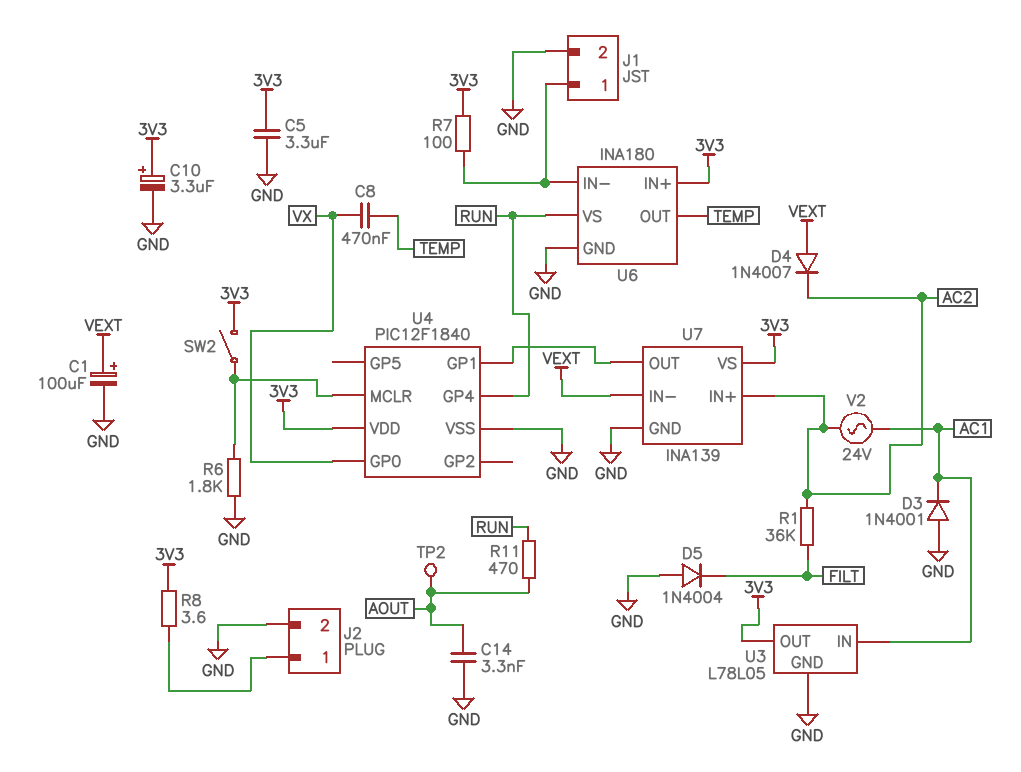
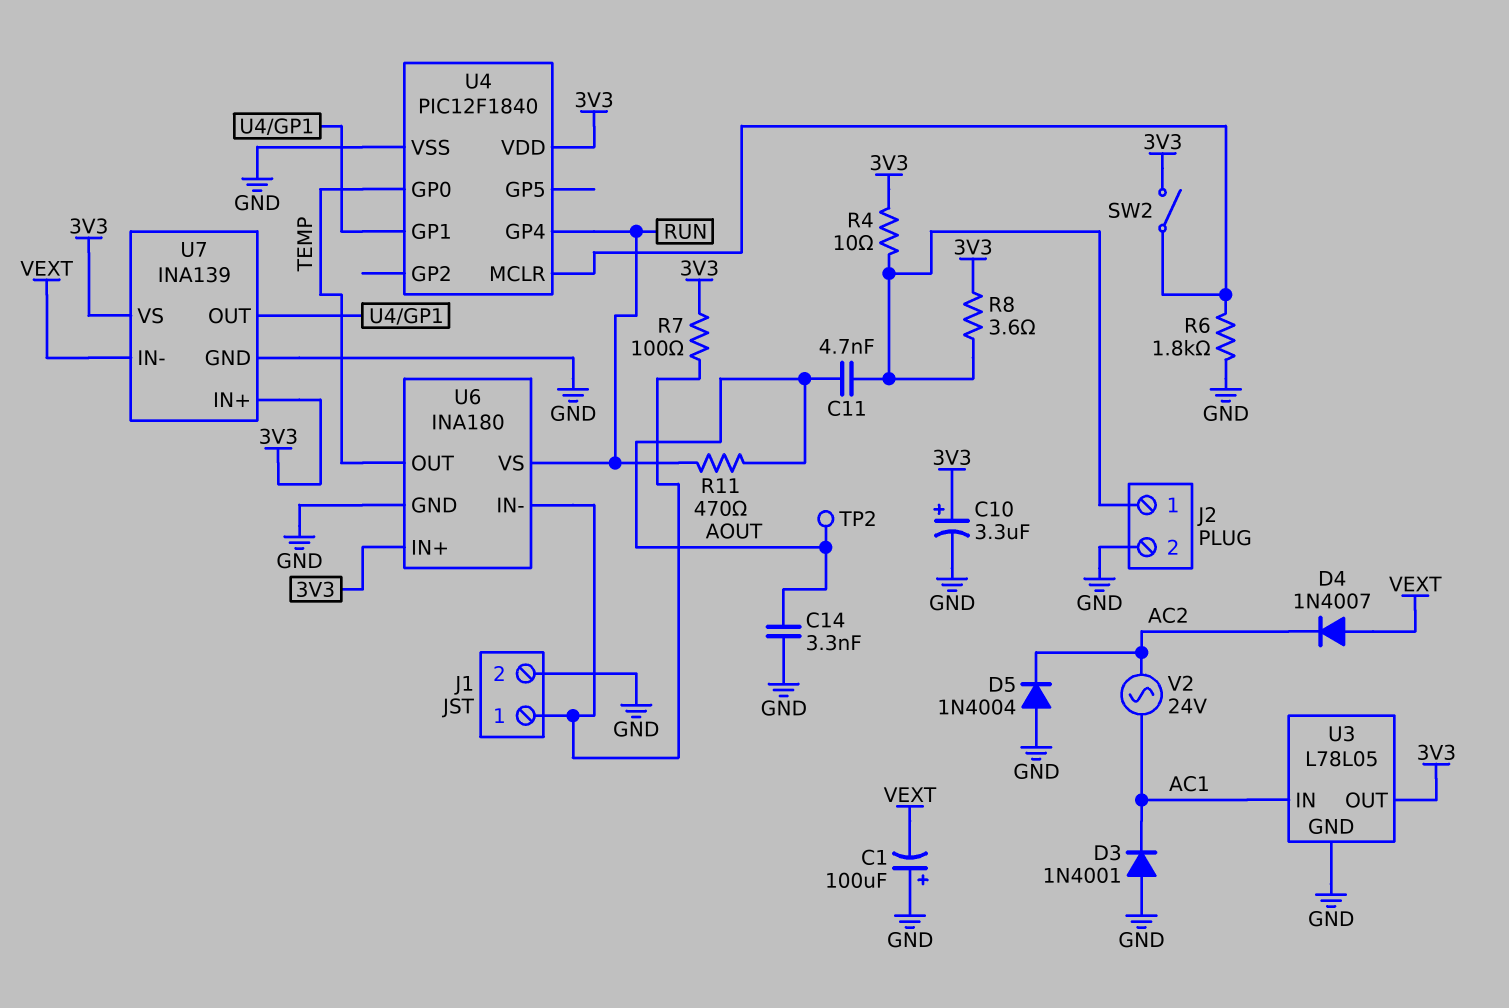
C1: 100uF (plus VEXT, minus GND) -> 100uF (plus GND, minus VEXT)
C5: 3.3uF (3V3, GND) -> none
C8: 470nF (TEMP, VX) -> none
C11: none -> 4.7nF (AOUT, J2/1)
D5: diode 1N4004 (A GND, K FILT) -> diode 1N4004 (A GND, K AC2)
R1: 36k (AC2, FILT) -> none
R4: none -> 10 (3V3, J2/1)
U4 pin GP0: VX -> TEMP
U7 pin IN+: AC2 -> 3V3

